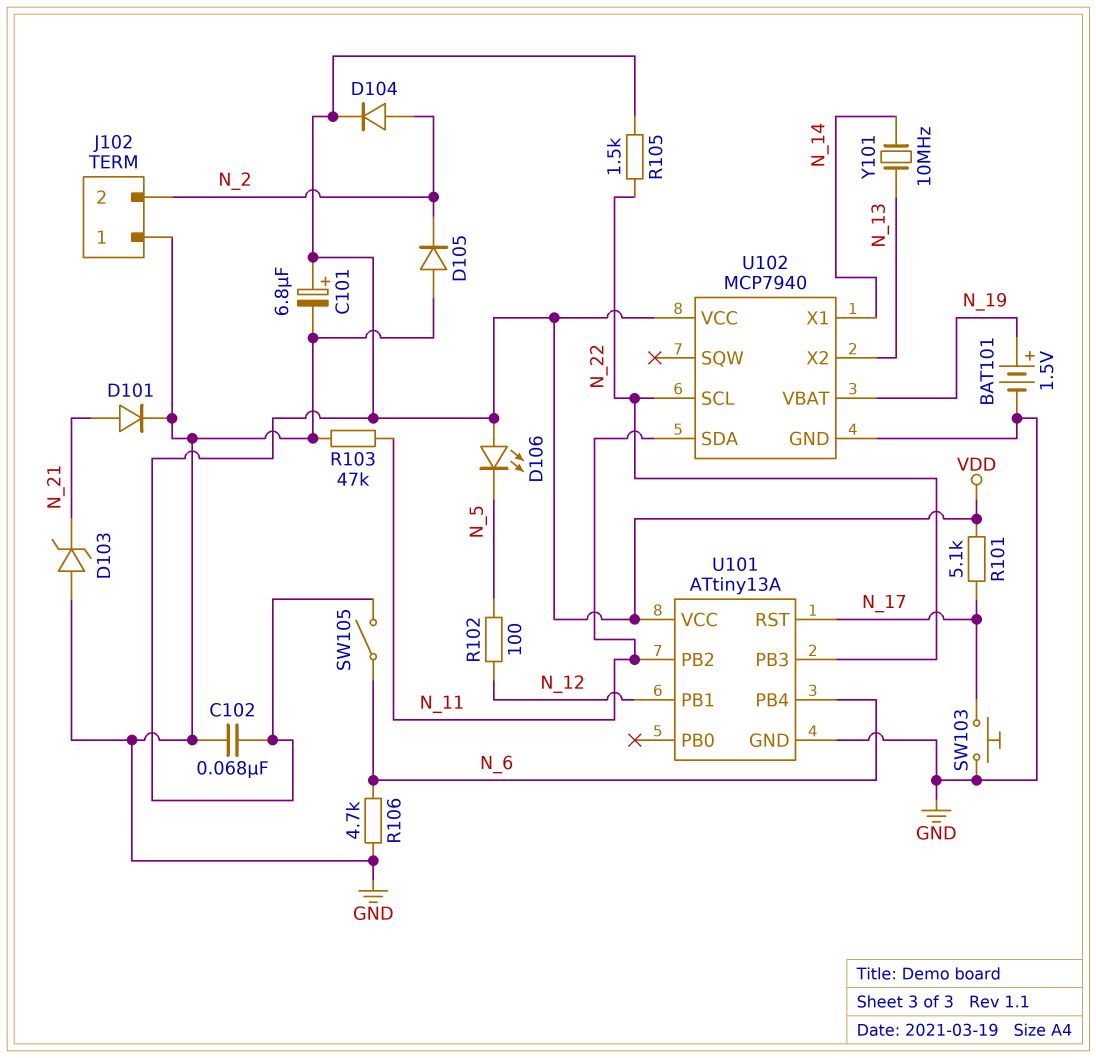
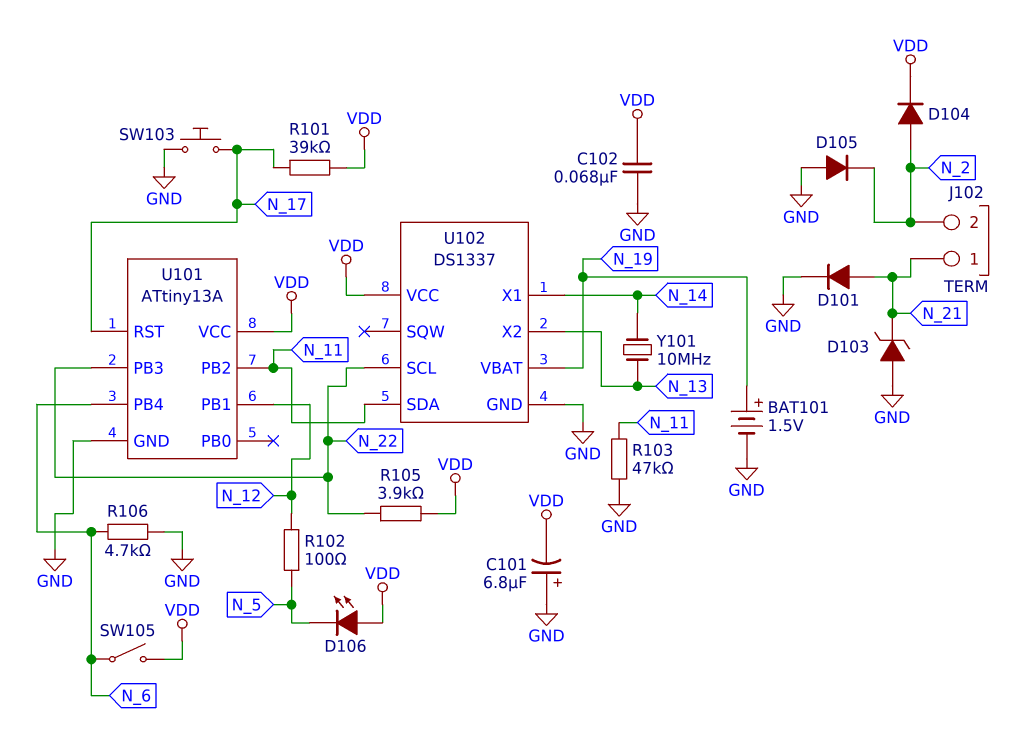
C101: 6.8uF (plus VDD, minus GND) -> 6.8uF (plus GND, minus VDD)
J102 pin 1: GND -> N_21
R101: 5.1k (N_17, VDD) -> 39k (N_17, VDD)
R105: 1.5k (N_22, VDD) -> 3.9k (N_22, VDD)
U102: MCP7940 -> DS1337

